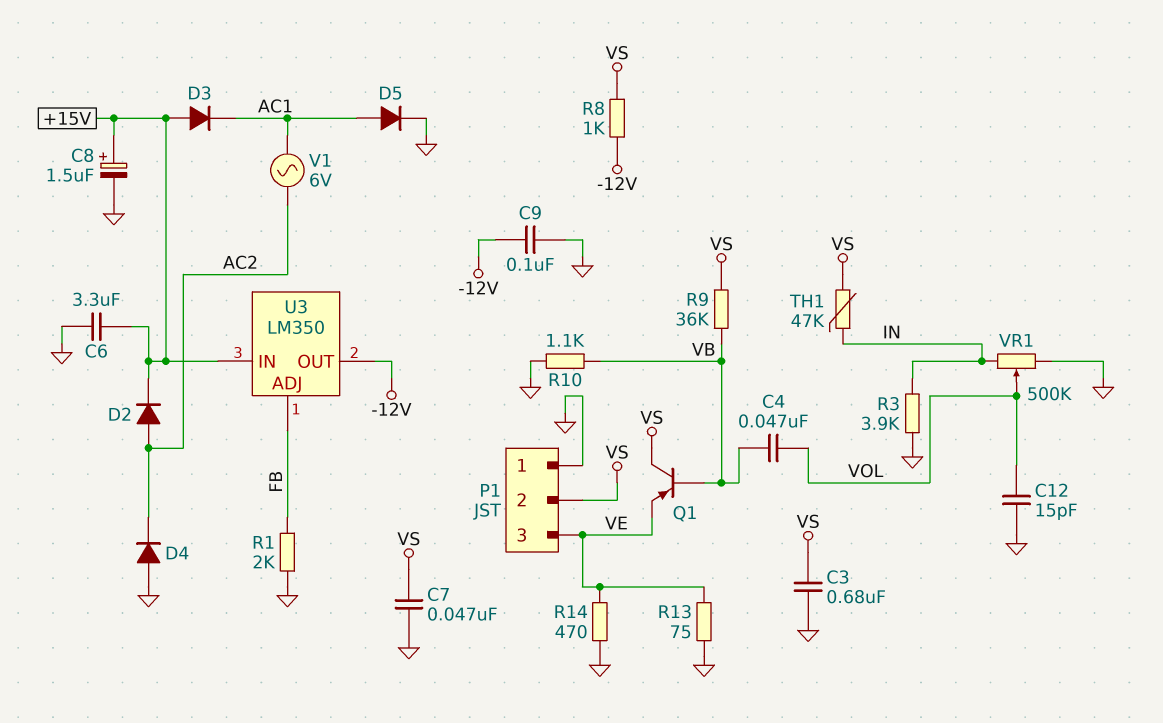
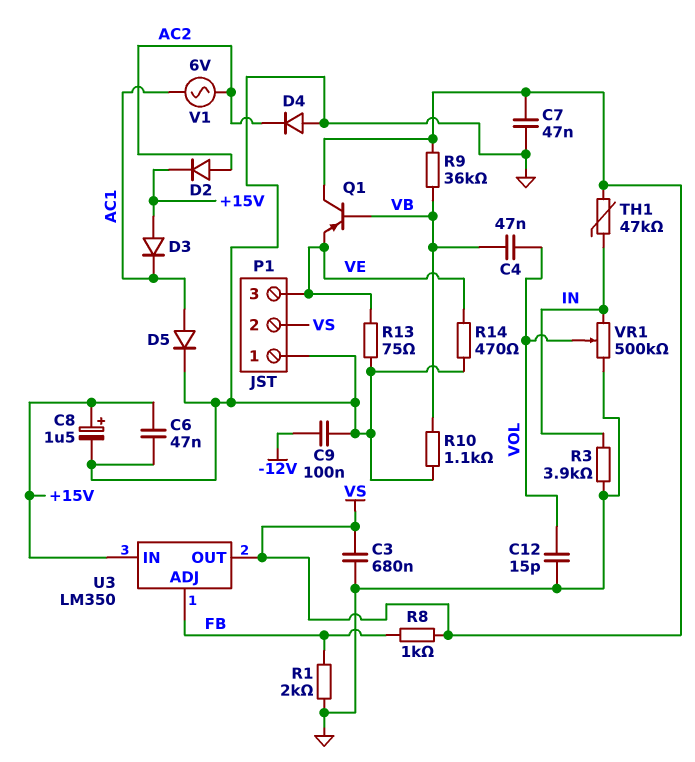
C6: 3.3uF (+15V, GND) -> 47nF (+15V, GND)
R8: 1k (-12V, VS) -> 1k (FB, VS)
U3 pin OUT: -12V -> VS

